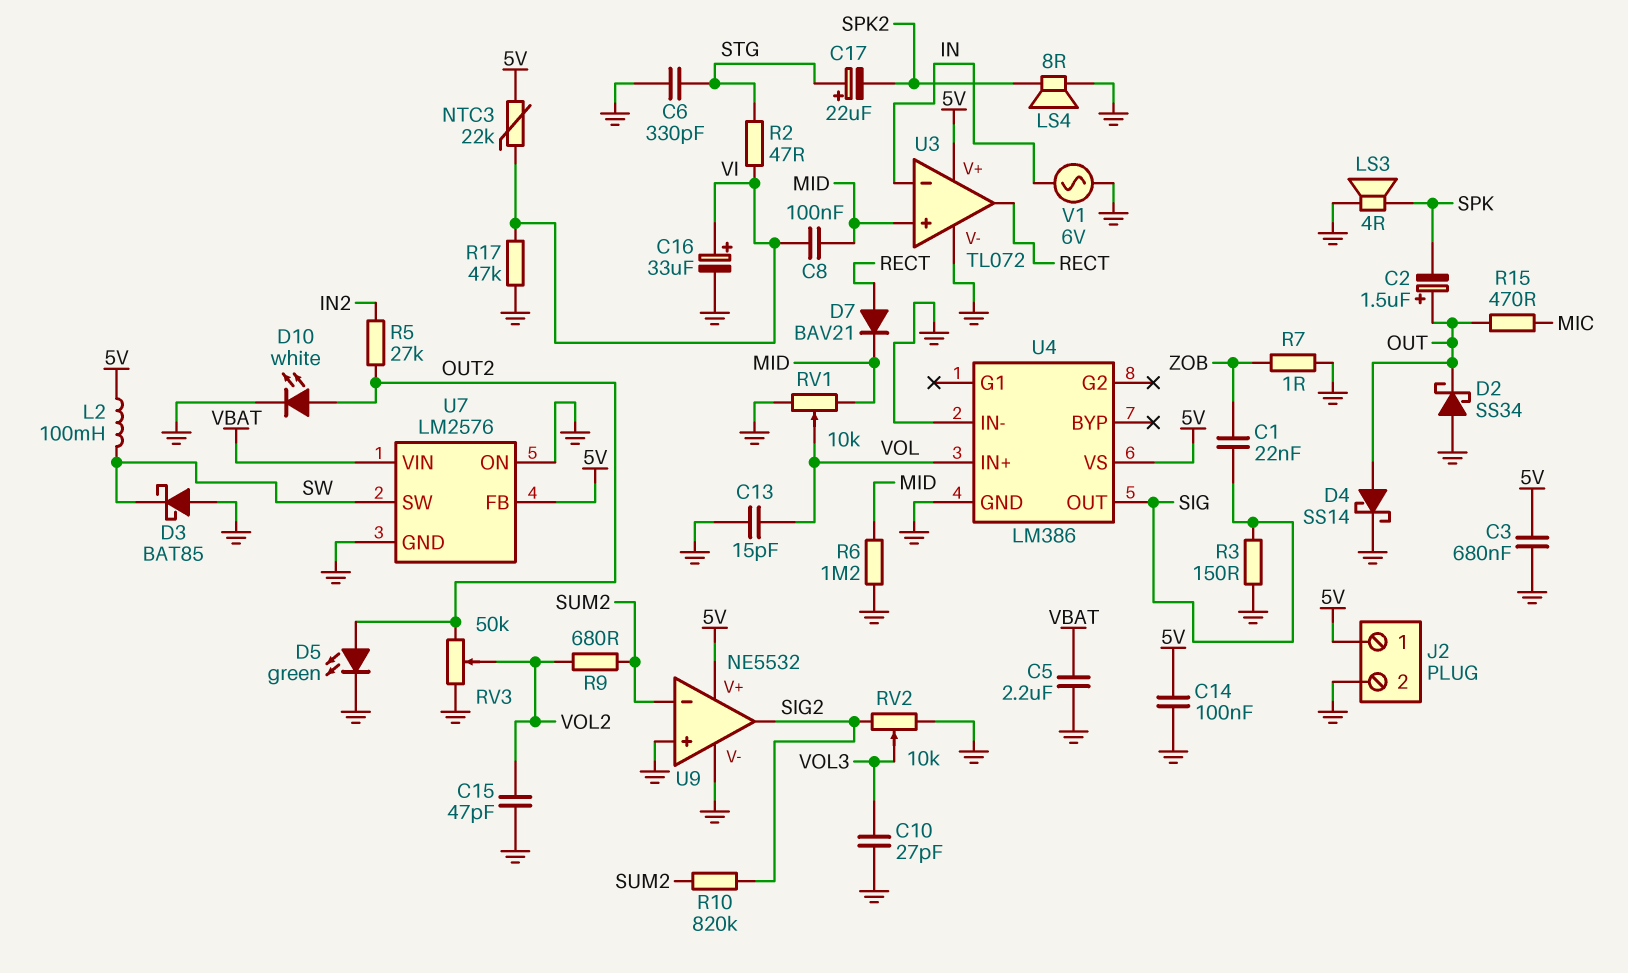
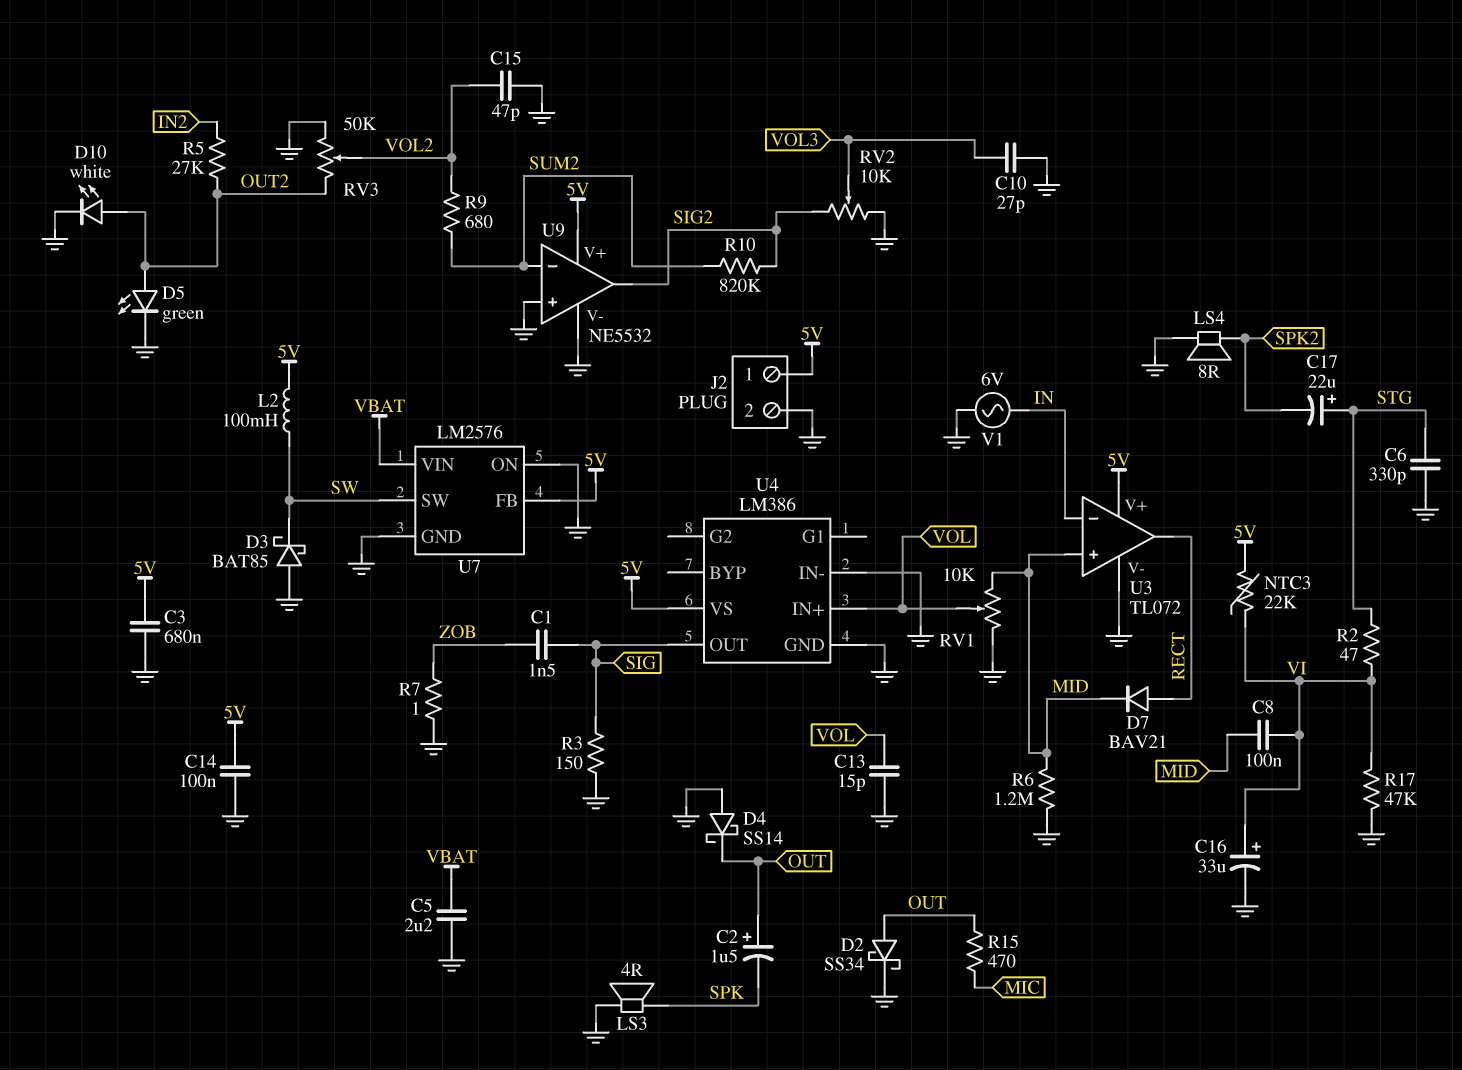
C1: 22nF (SIG, ZOB) -> 1.5nF (SIG, ZOB)
D2: schottky SS34 (A GND, K OUT) -> schottky SS34 (A OUT, K GND)
D4: schottky SS14 (A OUT, K GND) -> schottky SS14 (A GND, K OUT)

